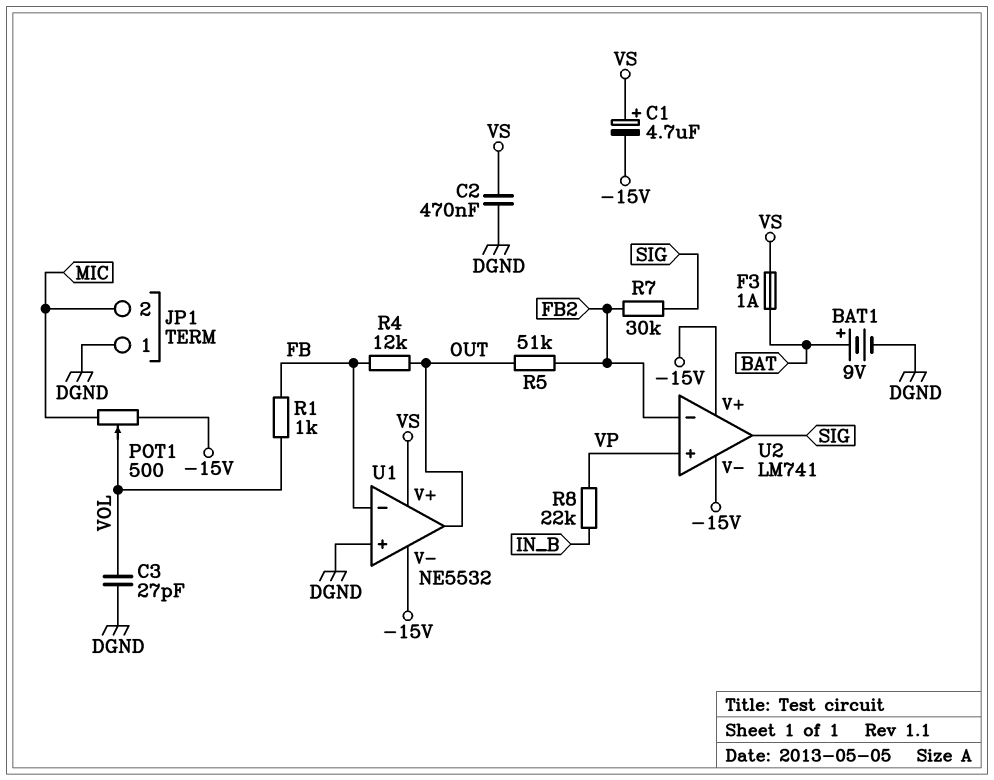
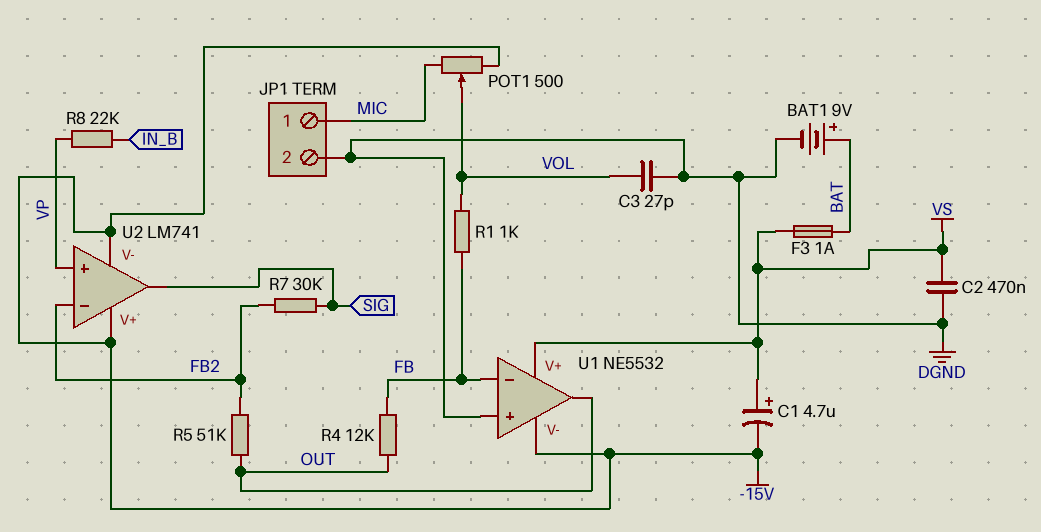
JP1 pin 1: DGND -> MIC
JP1 pin 2: MIC -> DGND

